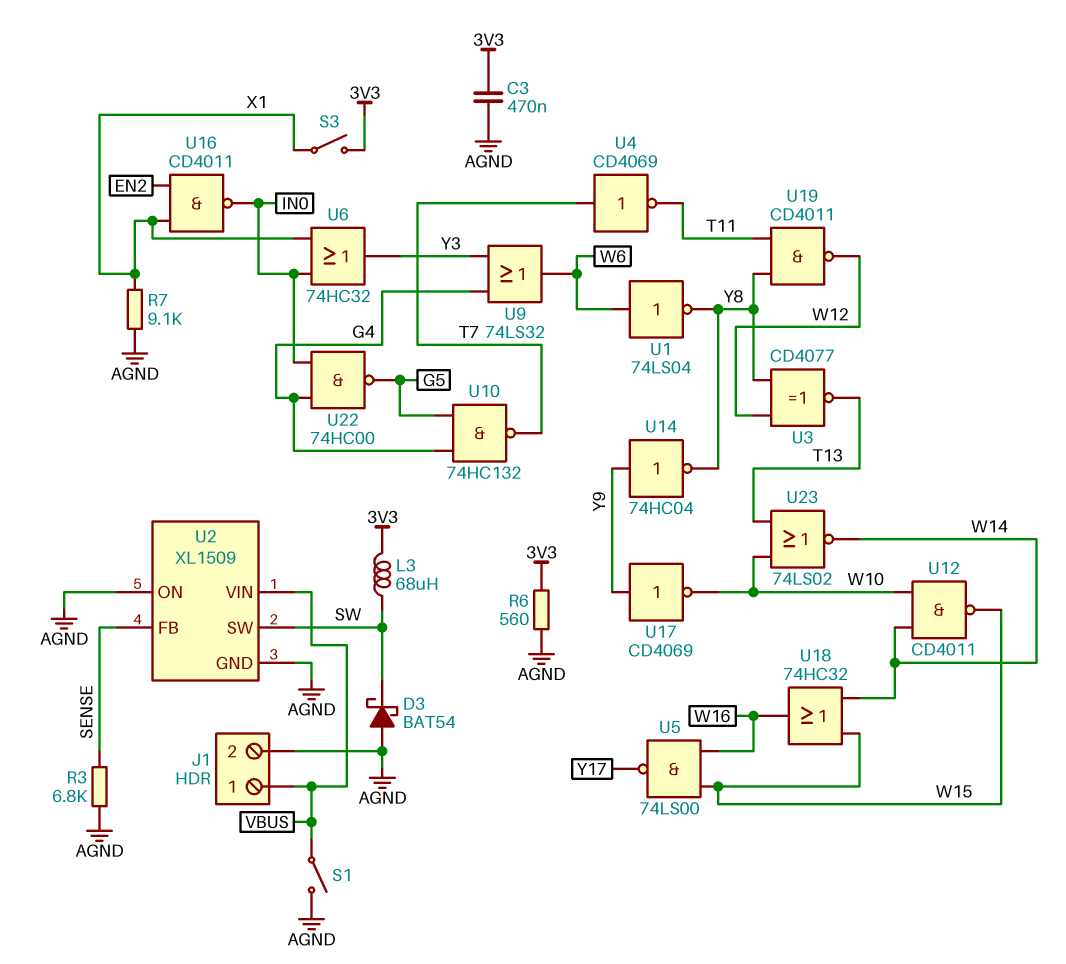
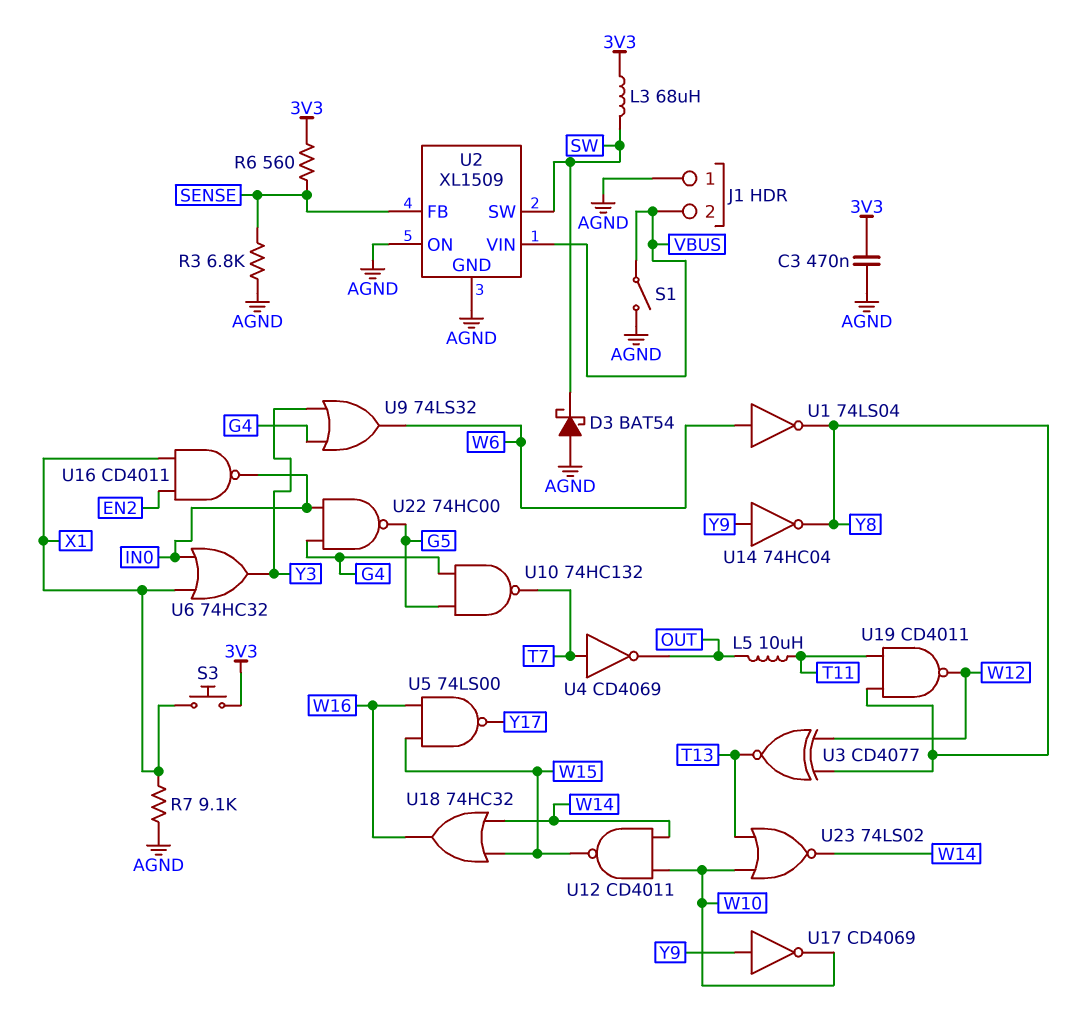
J1 pin 1: VBUS -> AGND
J1 pin 2: AGND -> VBUS
L5: none -> 10uH (OUT, T11)
R6: 560 (3V3, AGND) -> 560 (3V3, SENSE)
S3: switch (3V3, X1) -> button (3V3, X1)
U4: NOT CD4069 (in T7, out T11) -> NOT CD4069 (in T7, out OUT)

